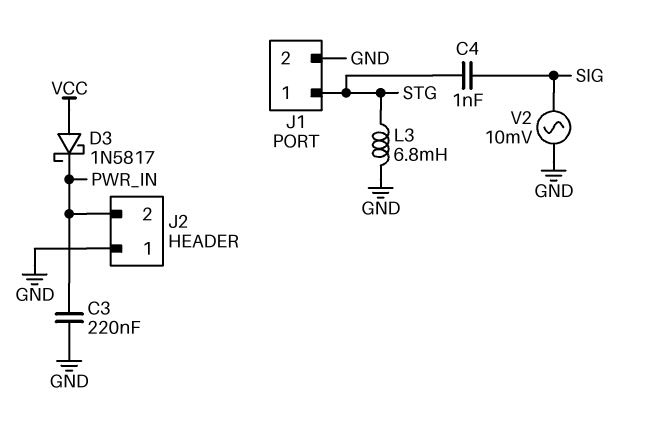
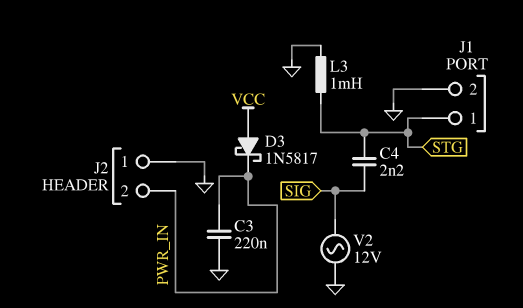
C4: 1nF (SIG, STG) -> 2.2nF (SIG, STG)
L3: 6.8mH (GND, STG) -> 1mH (GND, STG)
V2: AC 10mV (GND, SIG) -> AC 12V (GND, SIG)

